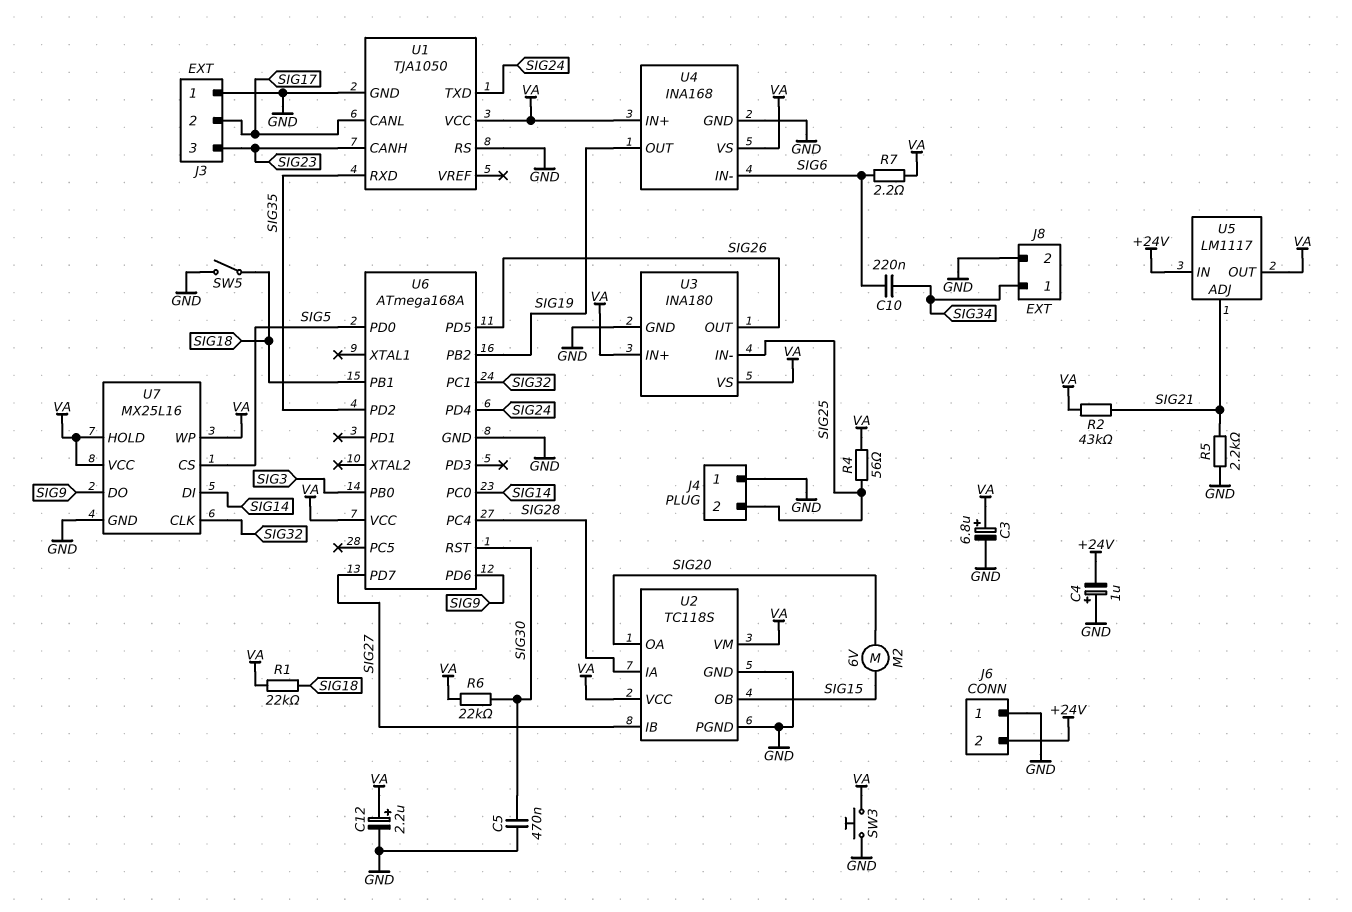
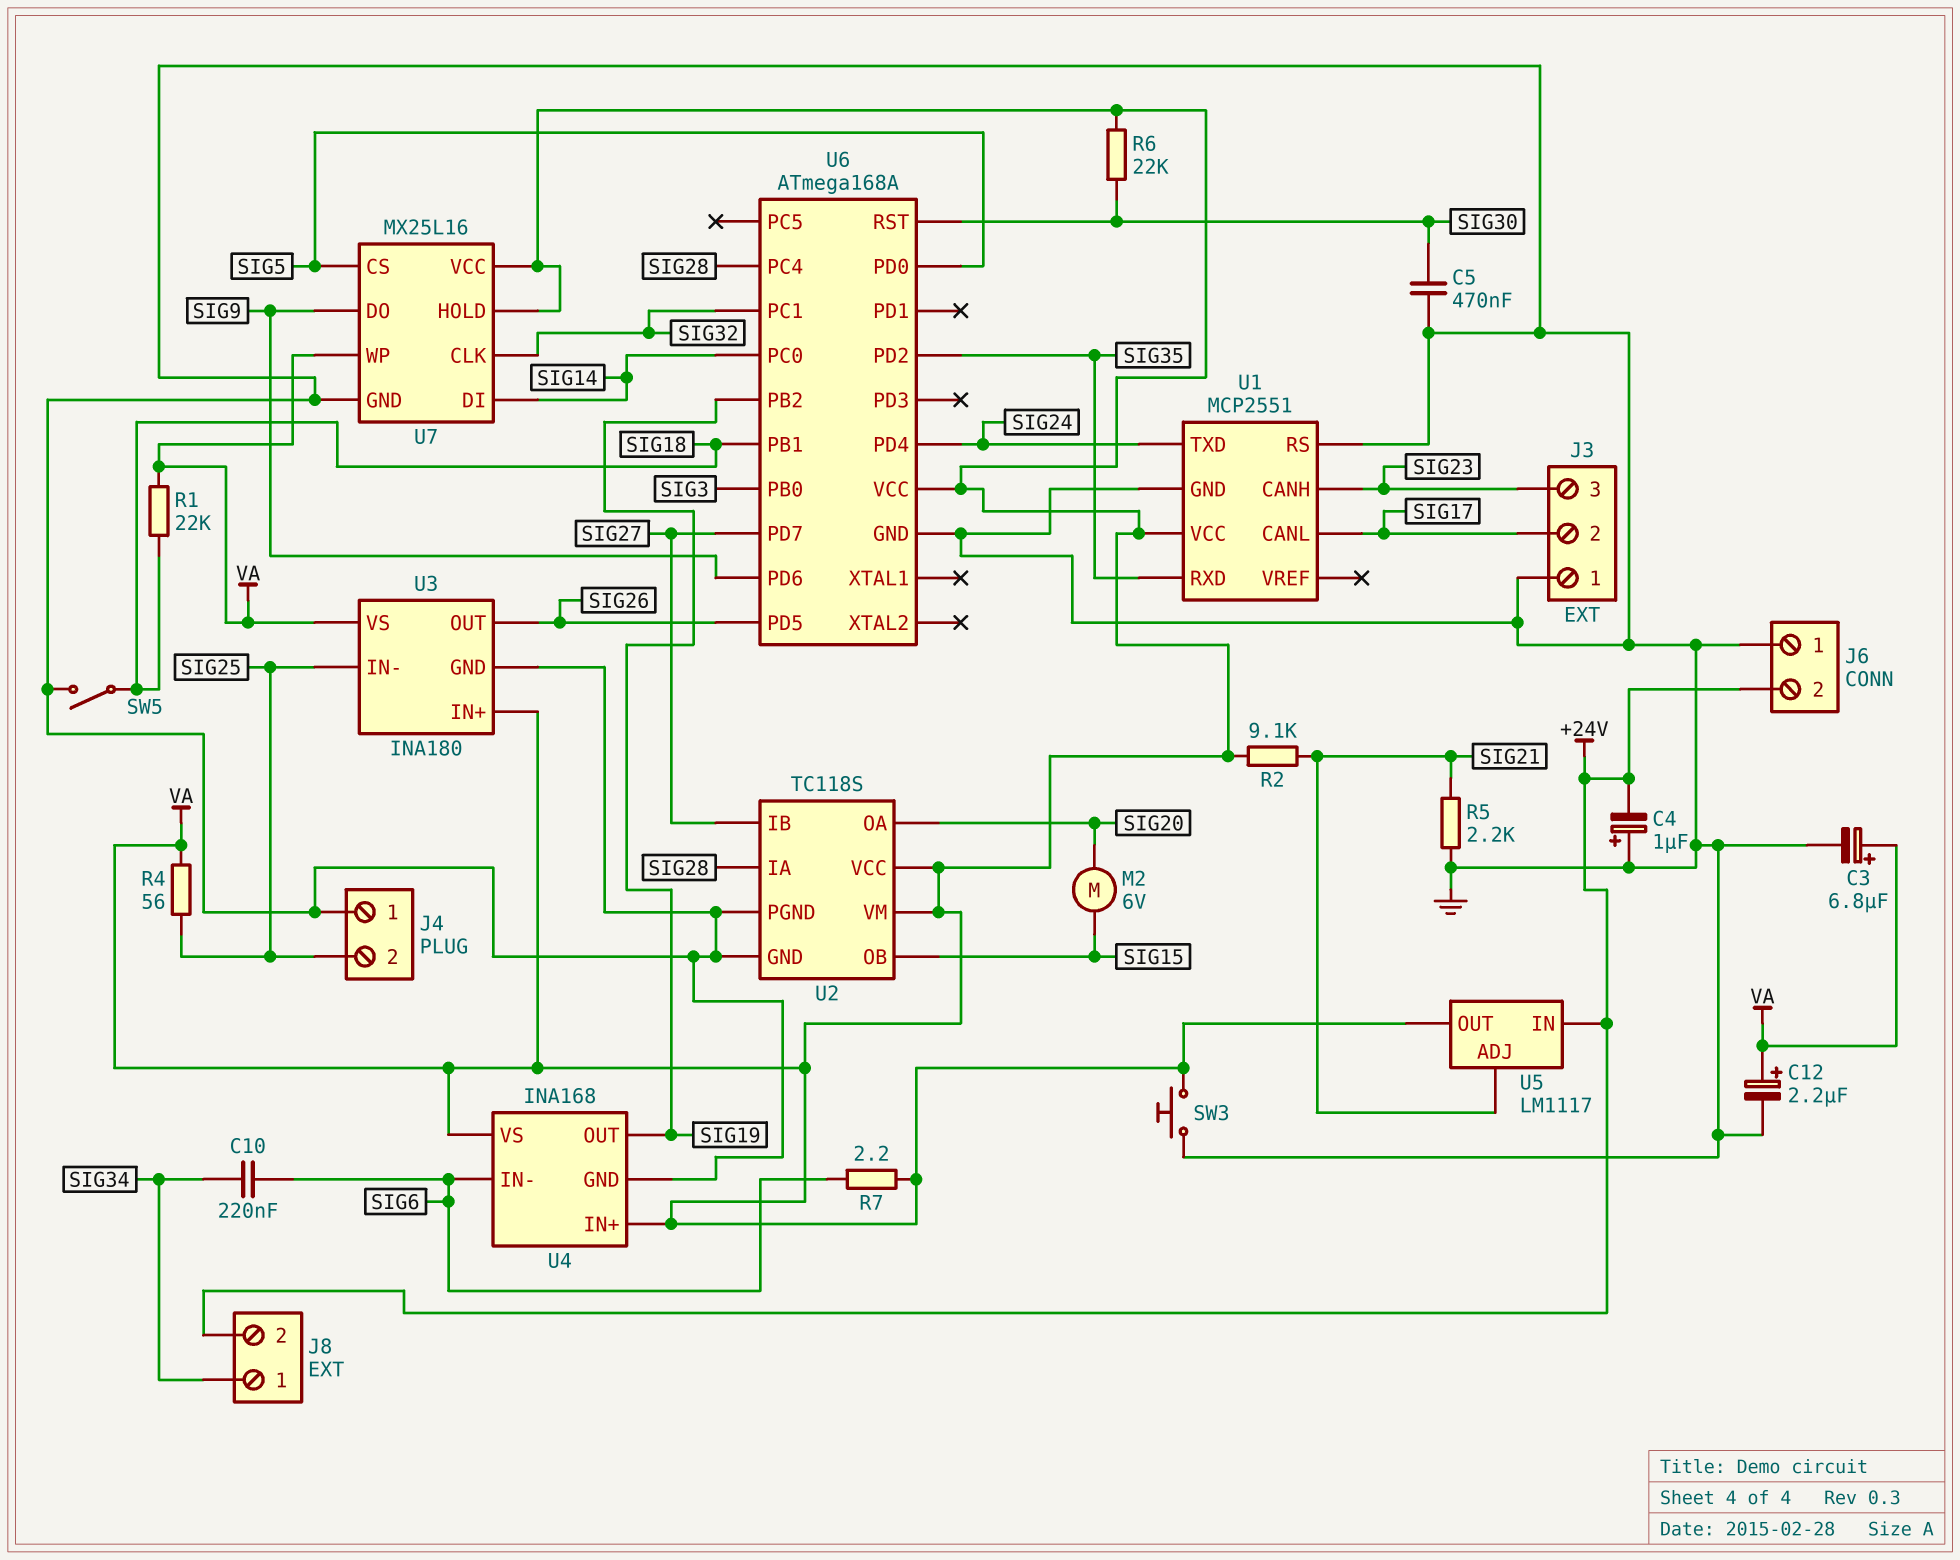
J8 pin 2: GND -> +24V
R2: 43k (SIG21, VA) -> 9.1k (SIG21, VA)
U1: TJA1050 -> MCP2551

